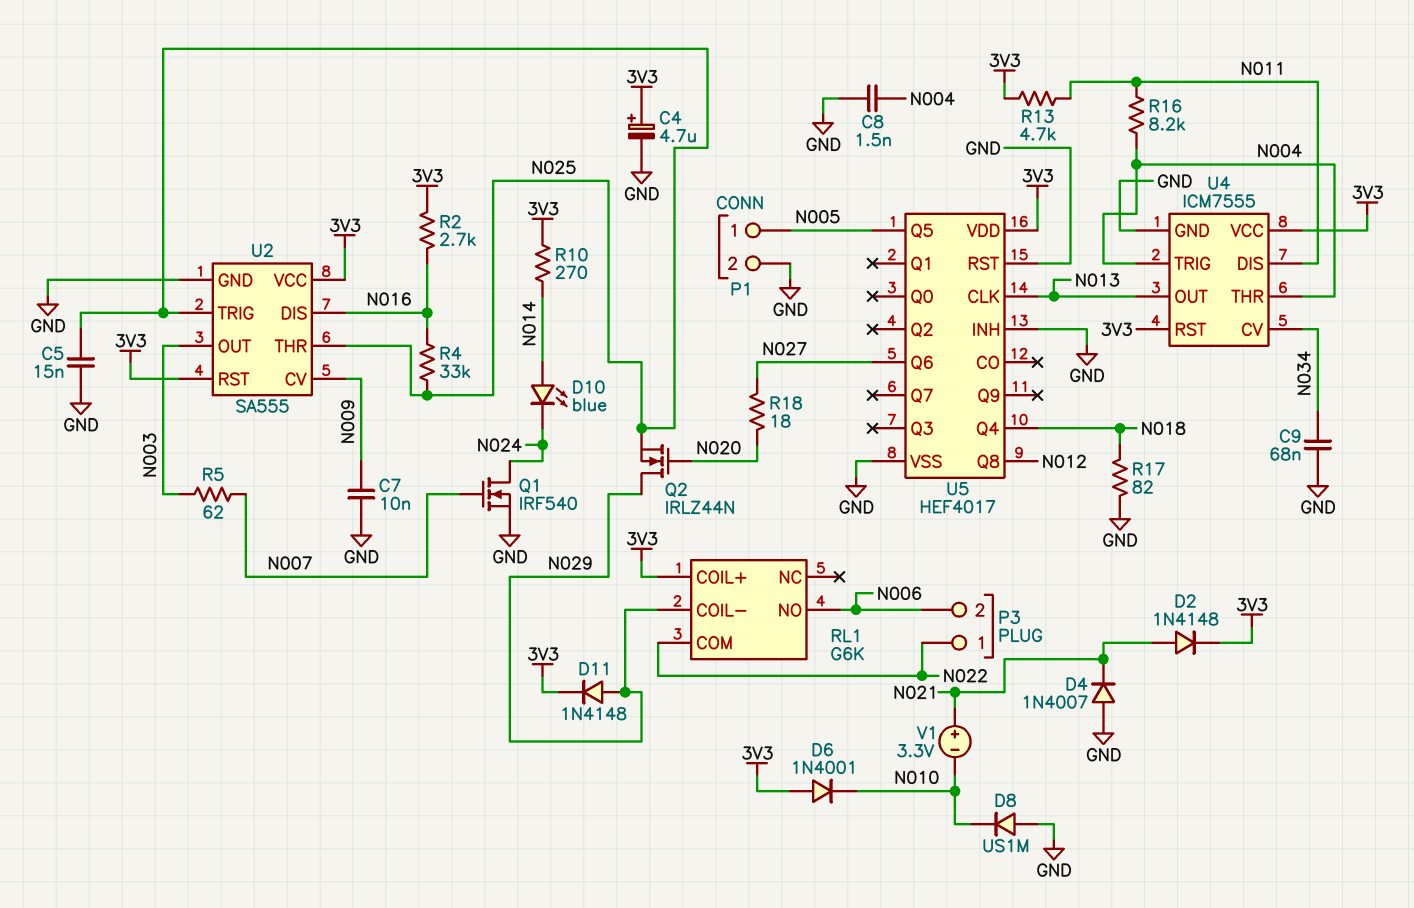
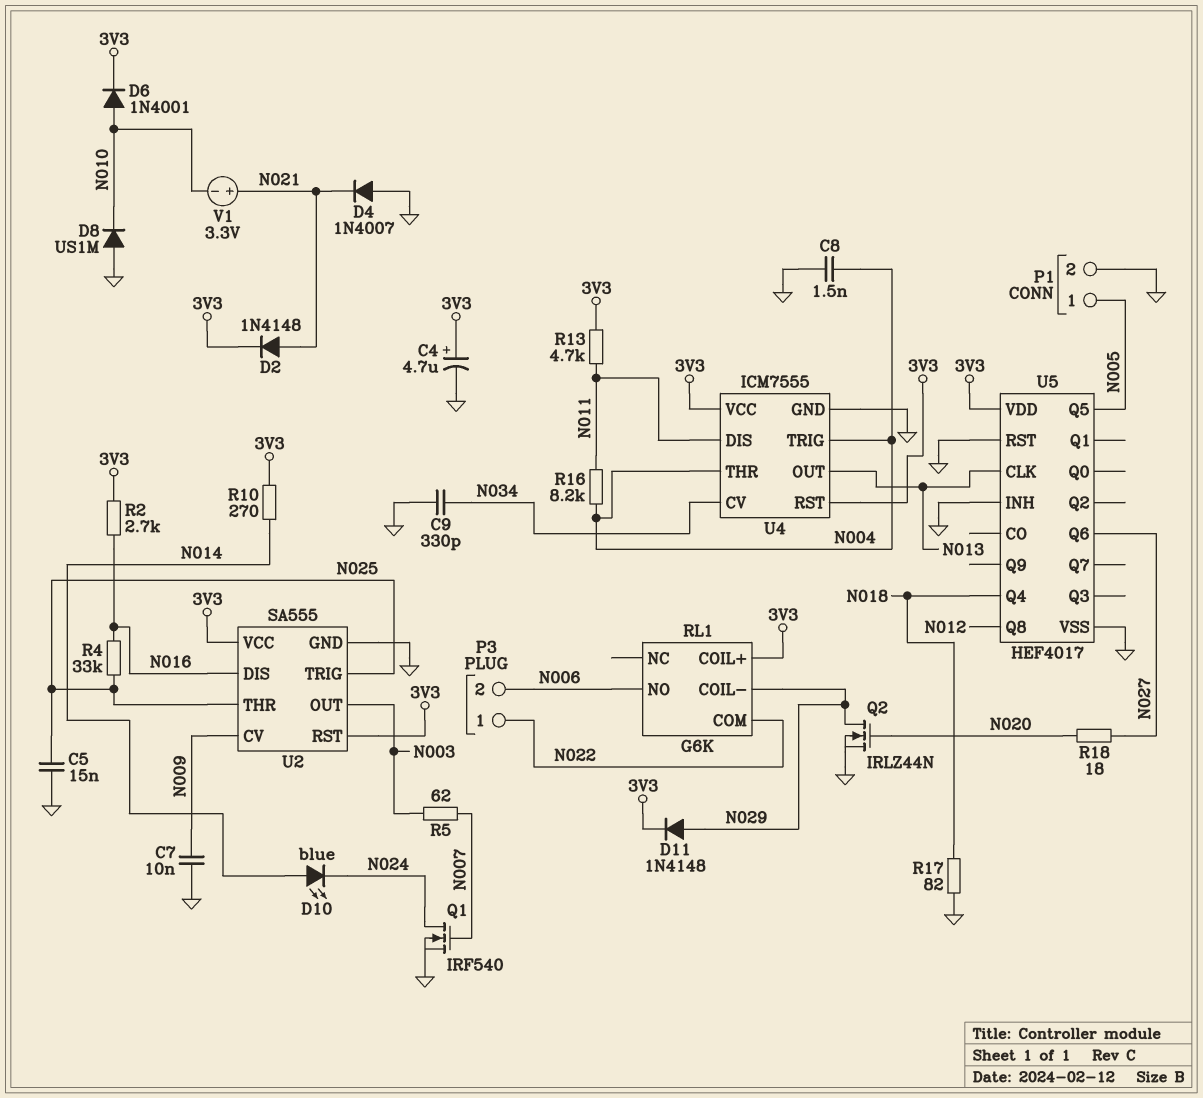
C9: 68nF (GND, N034) -> 330pF (GND, N034)
D6: diode 1N4001 (A 3V3, K N010) -> diode 1N4001 (A N010, K 3V3)
Q2: NMOS IRLZ44N (G N020, D N029, S N025) -> NMOS IRLZ44N (G N020, D N029, S GND)

